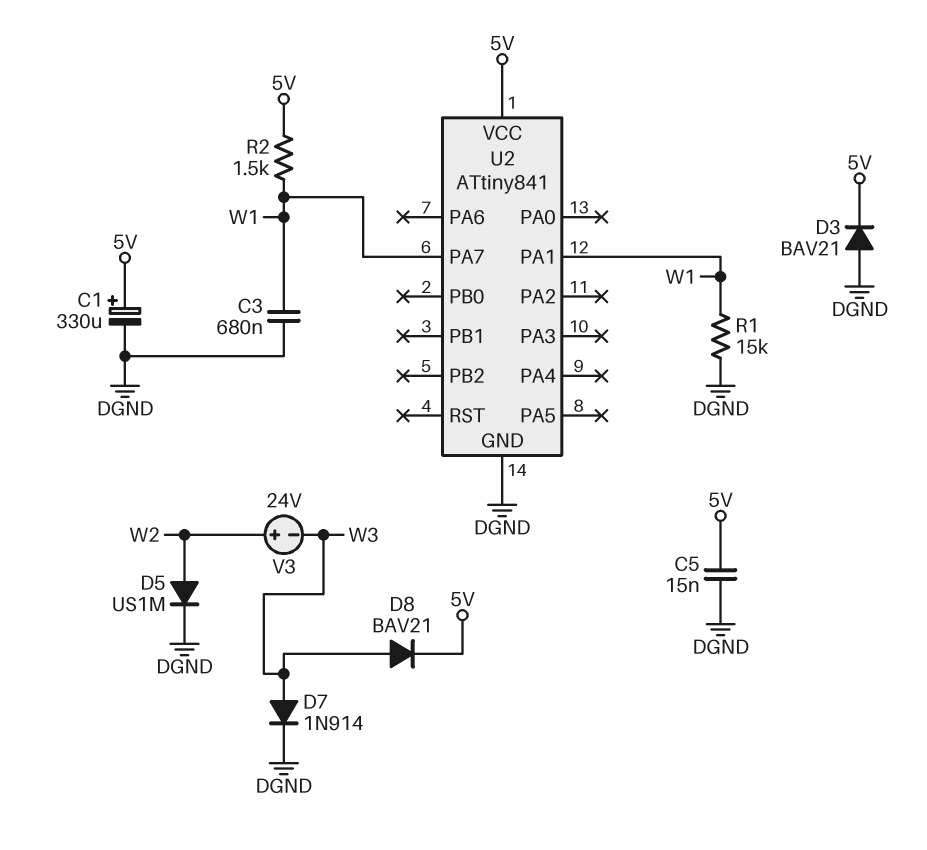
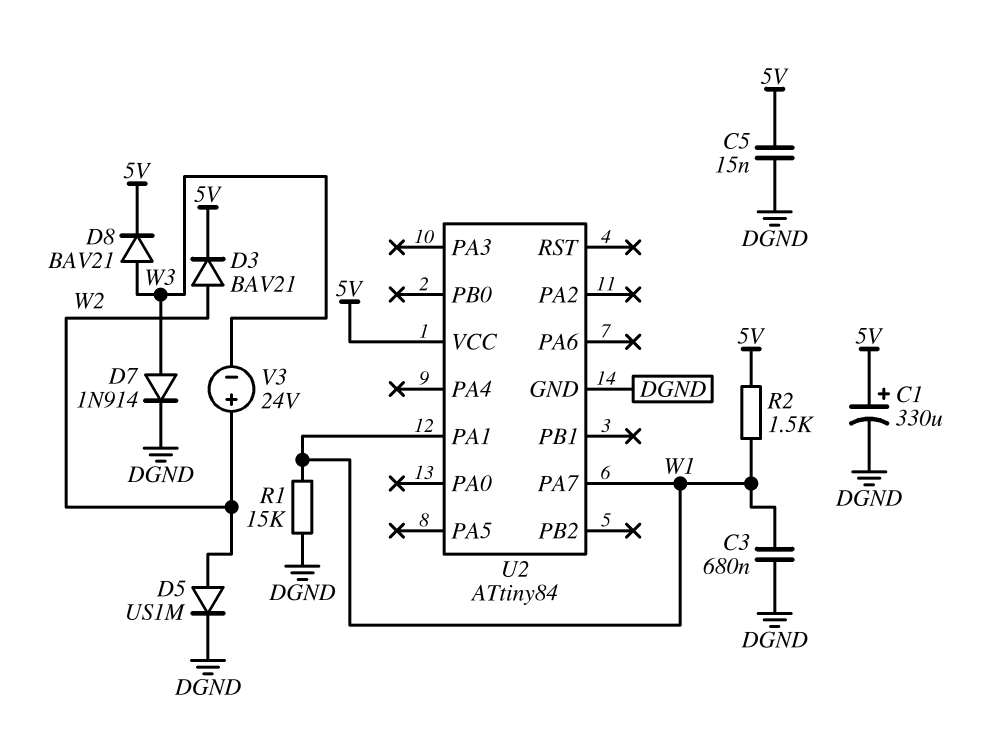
D3: diode BAV21 (A DGND, K 5V) -> diode BAV21 (A W2, K 5V)
U2: ATtiny841 -> ATtiny84

